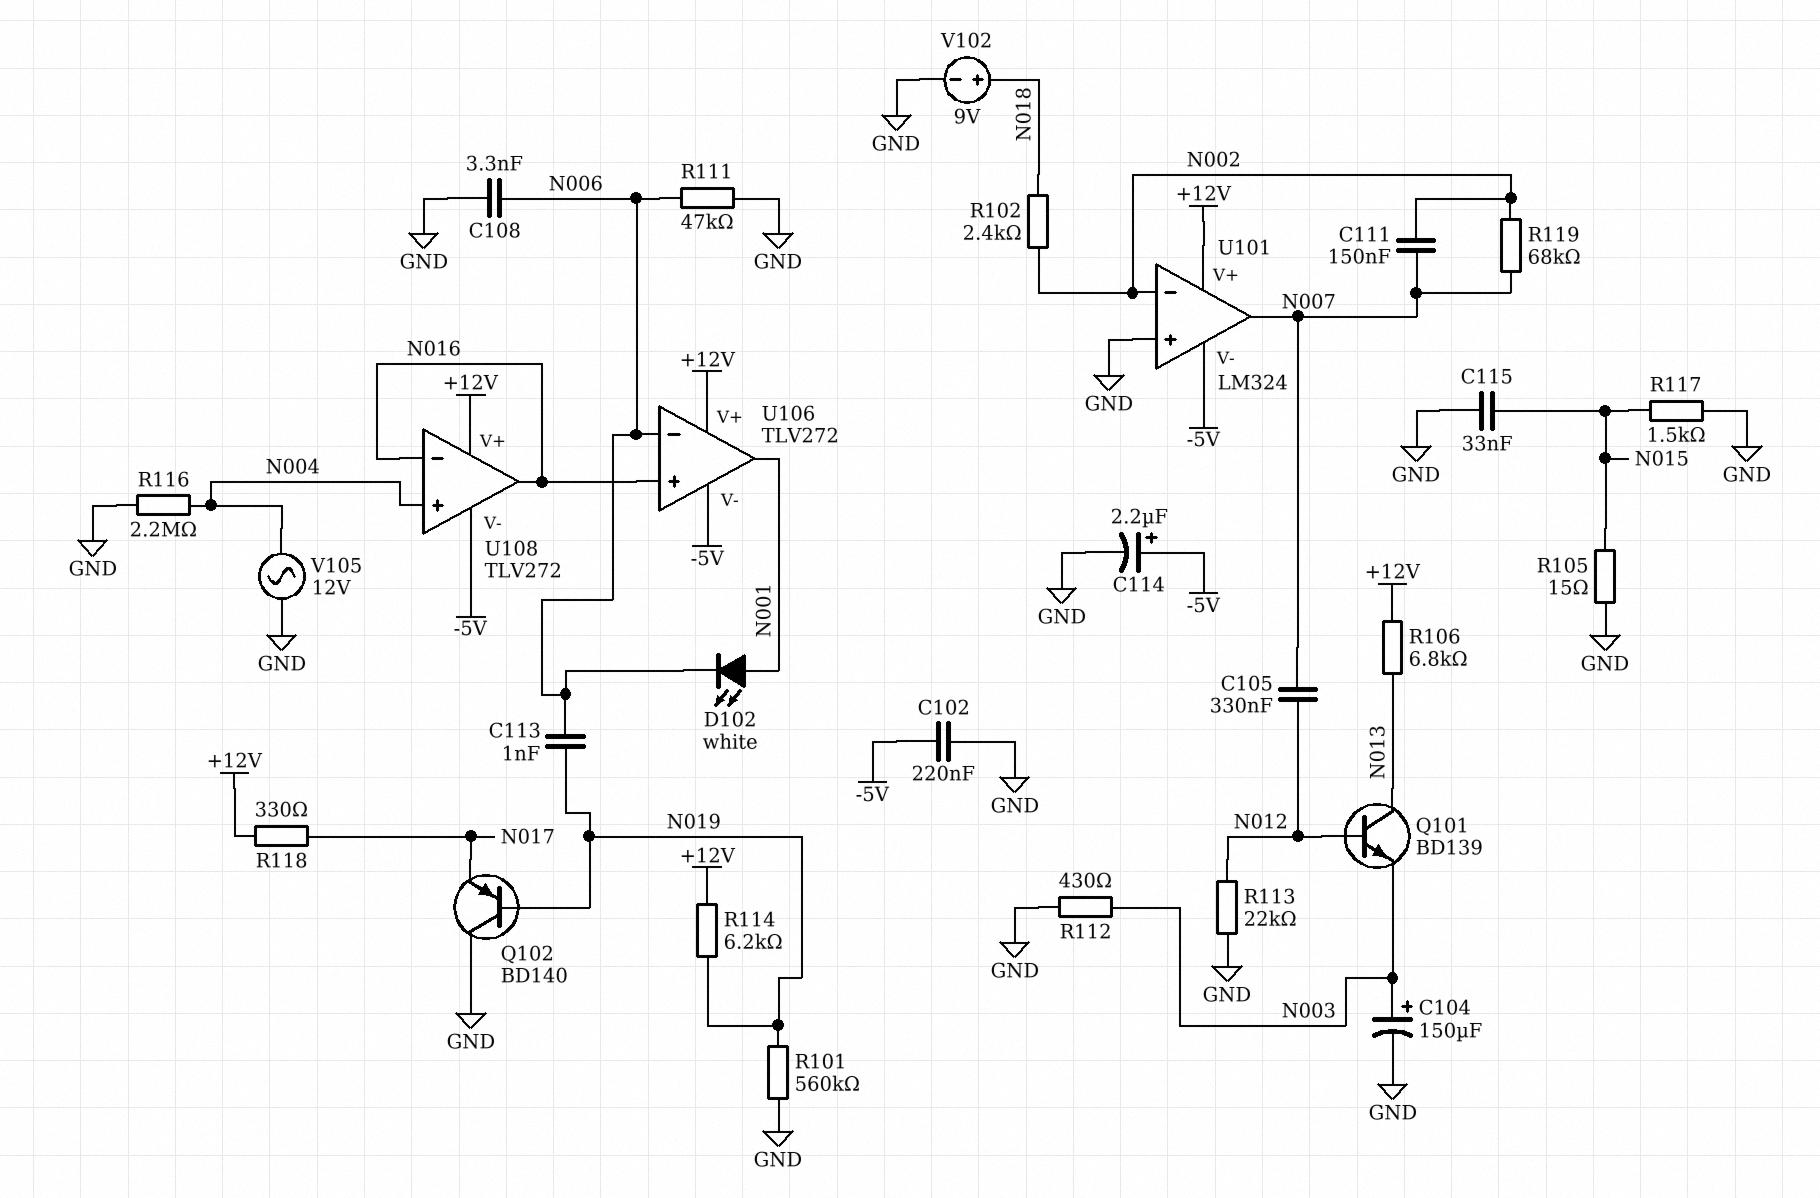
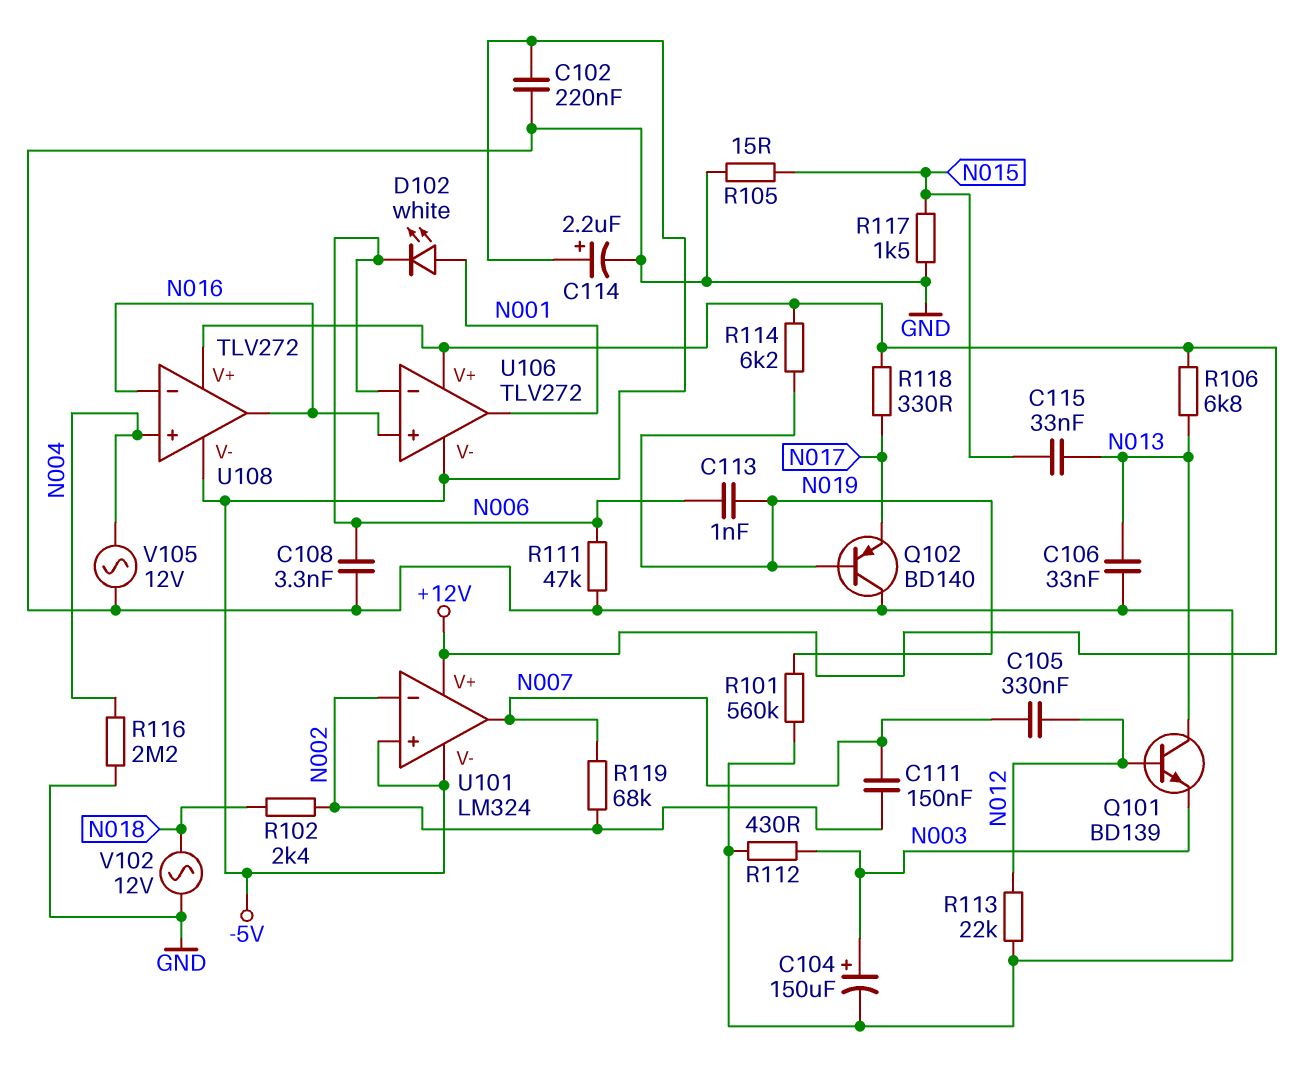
C106: none -> 33nF (GND, N013)
C115: 33nF (GND, N015) -> 33nF (N013, N015)
U101 pin in+: GND -> -5V
V102: 9V (plus N018, minus GND) -> AC 12V (GND, N018)

